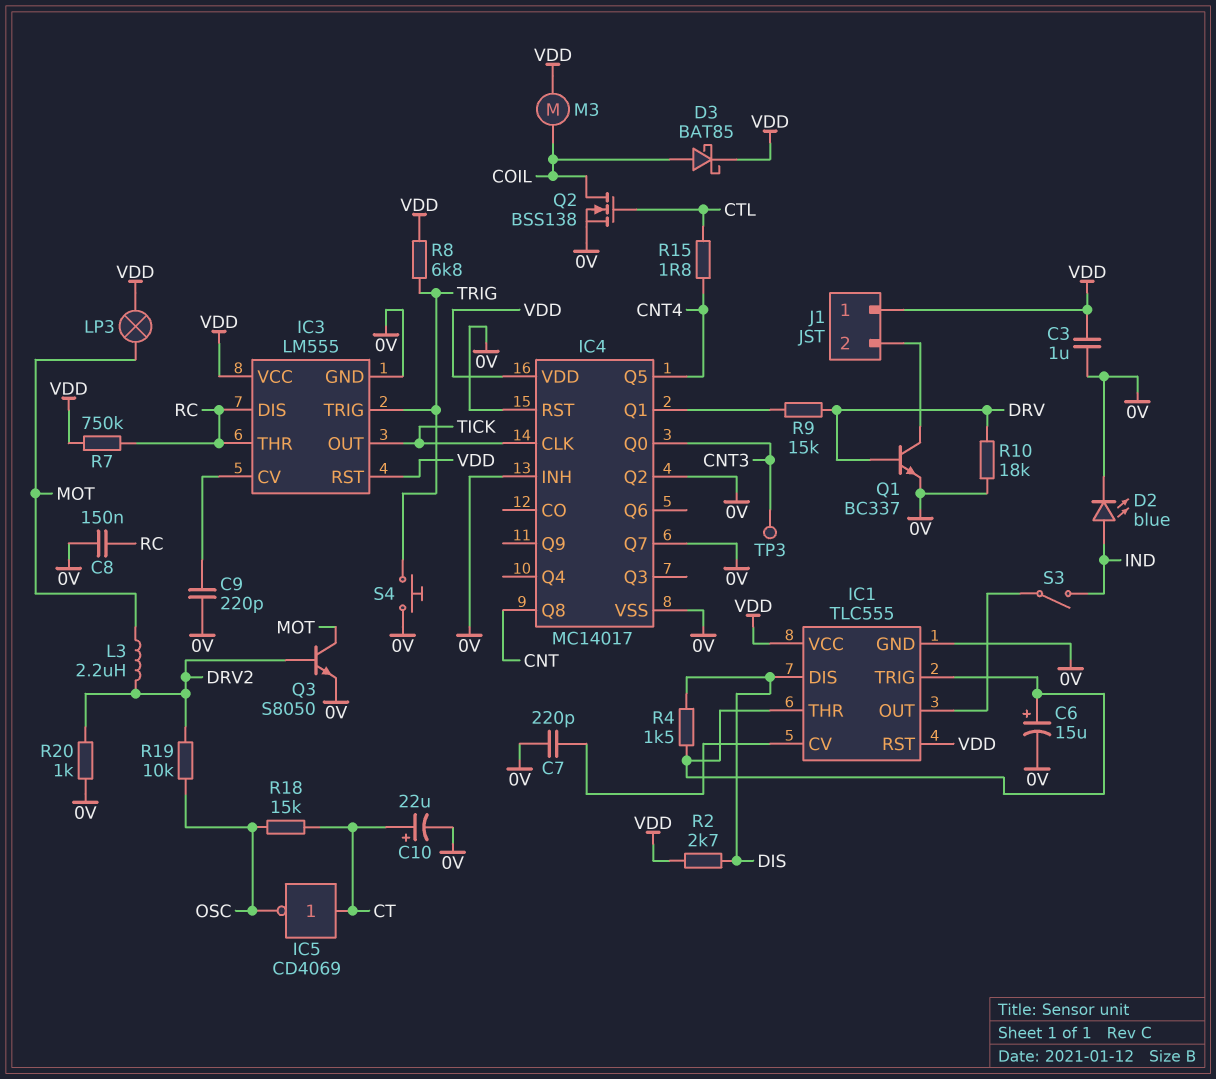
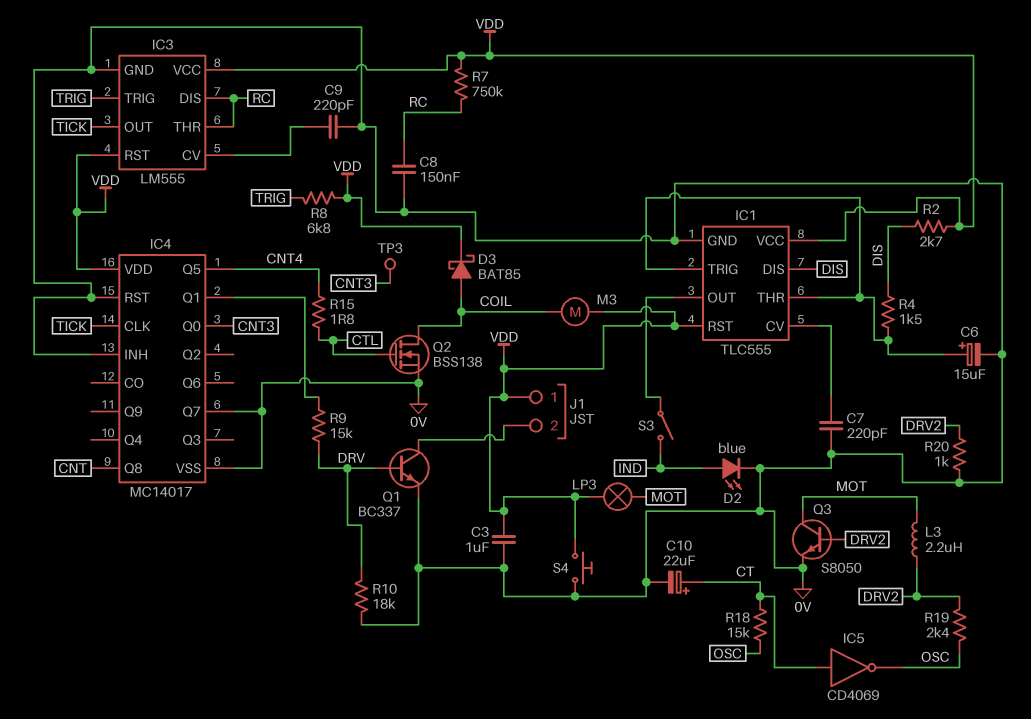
IC4 pin Q2: 0V -> none
R19: 10k (DRV2, OSC) -> 2.4k (DRV2, OSC)
S4: button (0V, TRIG) -> button (0V, VDD)

